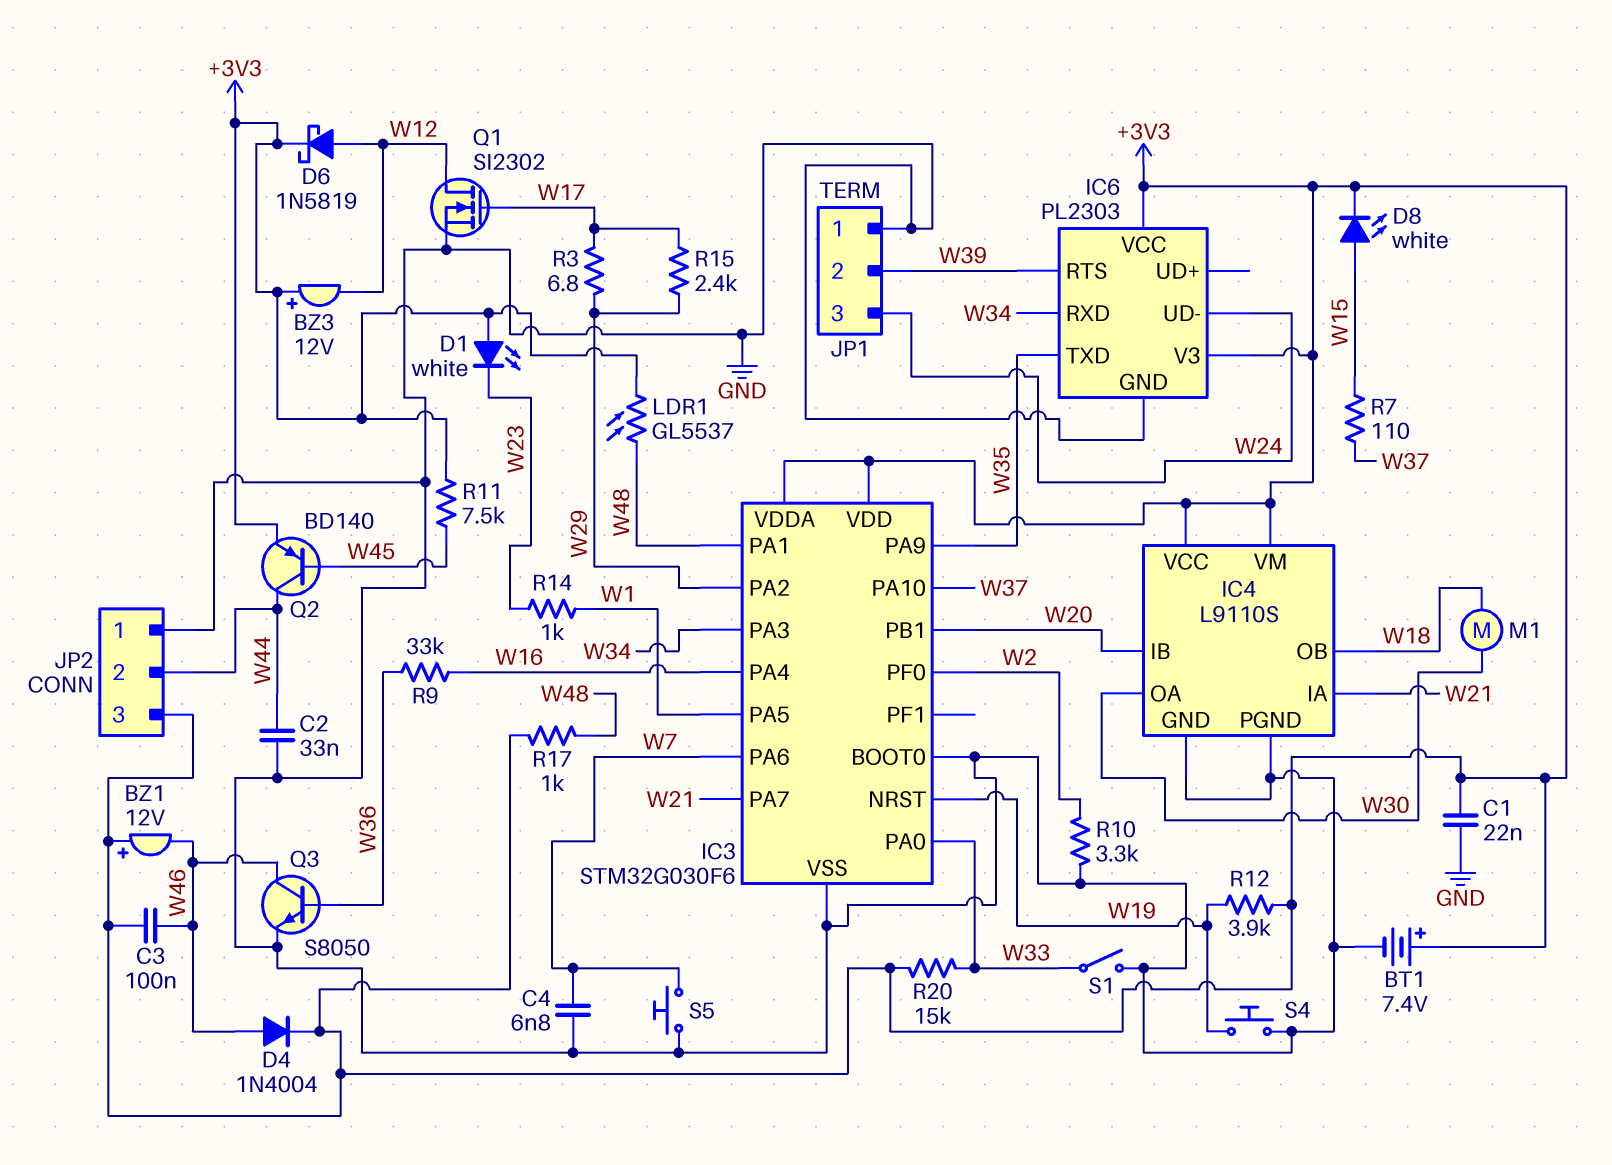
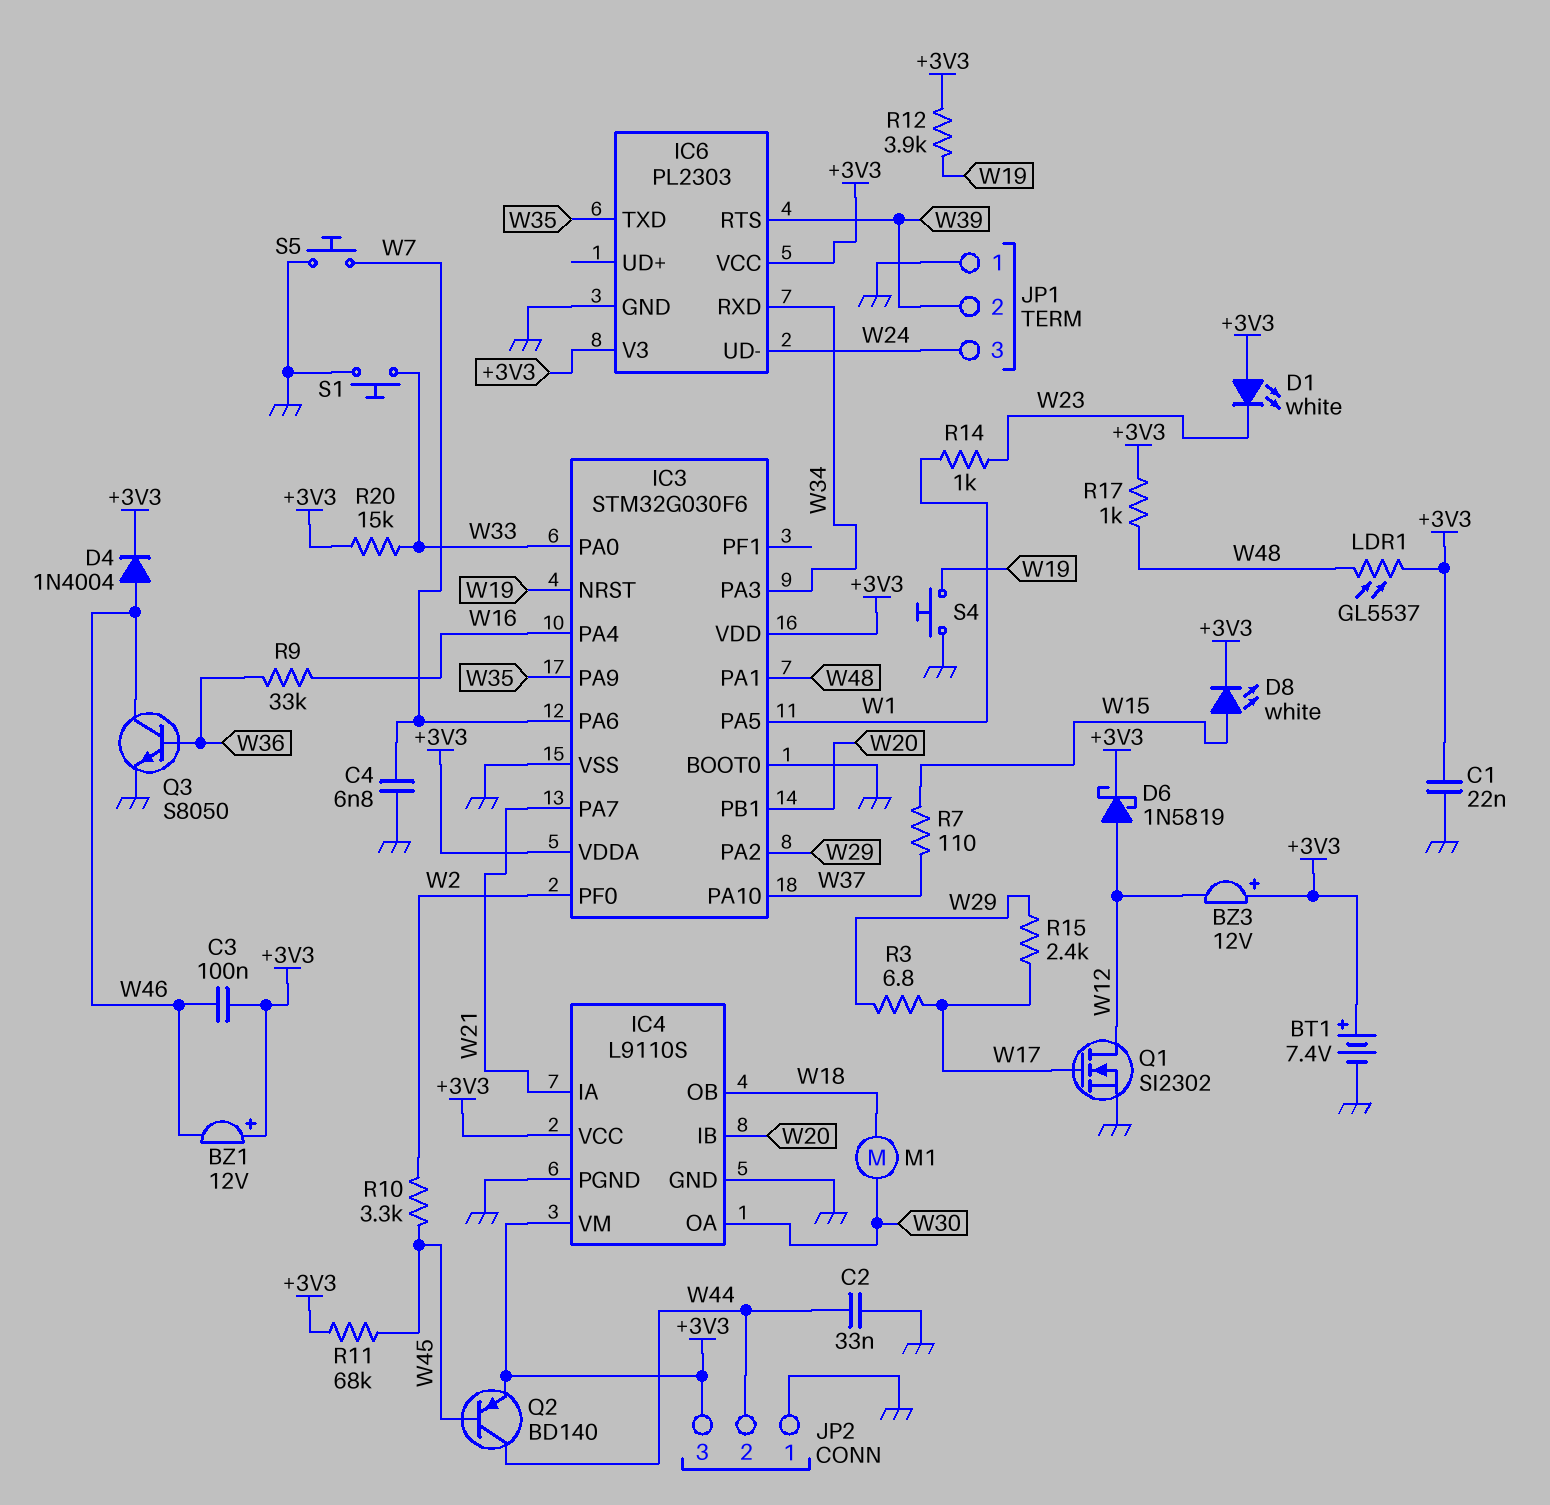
R10: 3.3k (GND, W2) -> 3.3k (W2, W45)
R11: 7.5k (+3V3, W45) -> 68k (+3V3, W45)
S1: switch (GND, W33) -> button (GND, W33)

